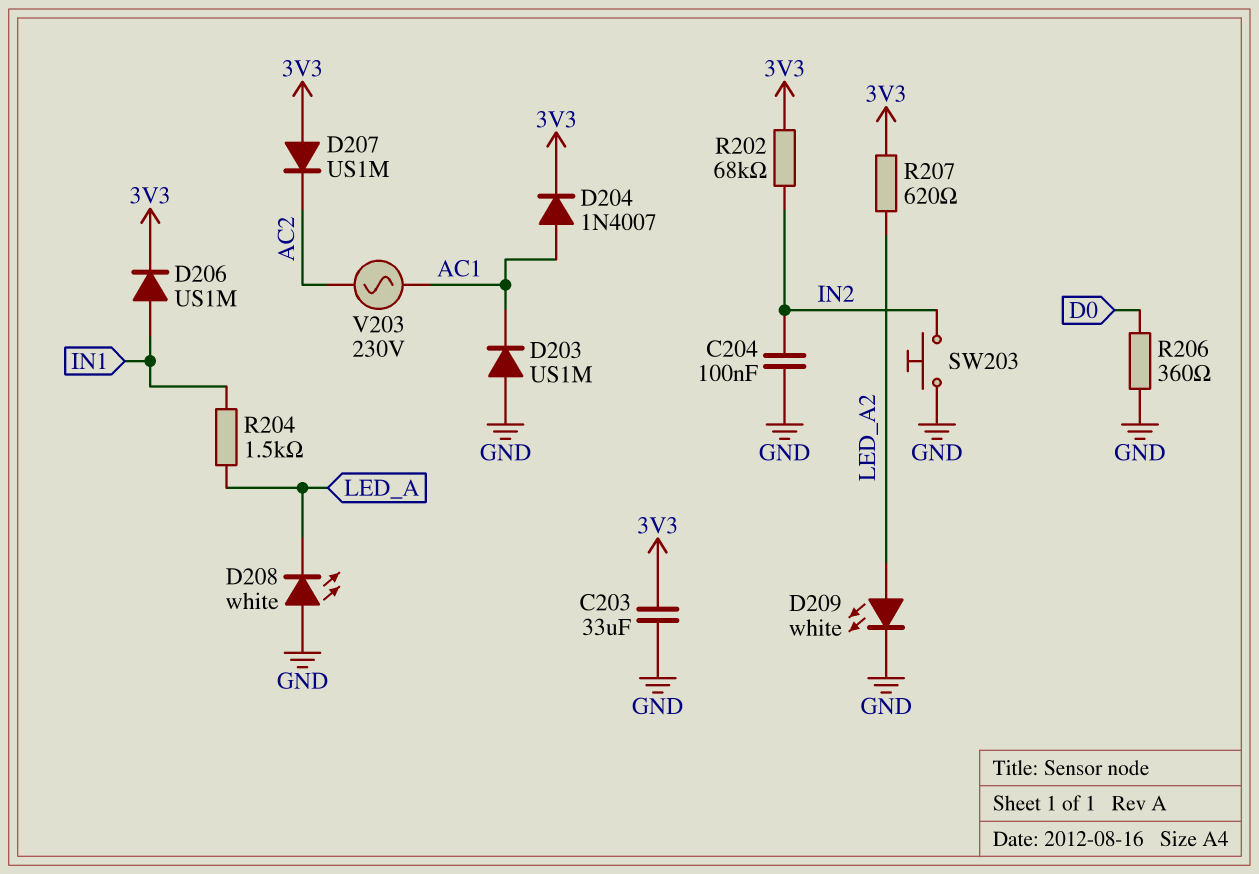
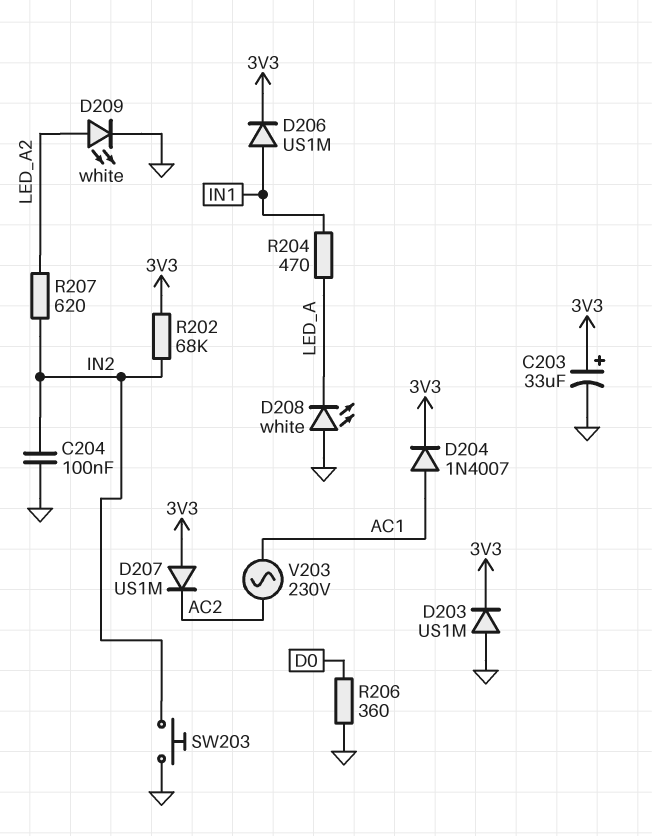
C203: 33uF (3V3, GND) -> 33uF (plus 3V3, minus GND)
D203: diode US1M (A GND, K AC1) -> diode US1M (A GND, K 3V3)
R204: 1.5k (IN1, LED_A) -> 470 (IN1, LED_A)
R207: 620 (3V3, LED_A2) -> 620 (IN2, LED_A2)

